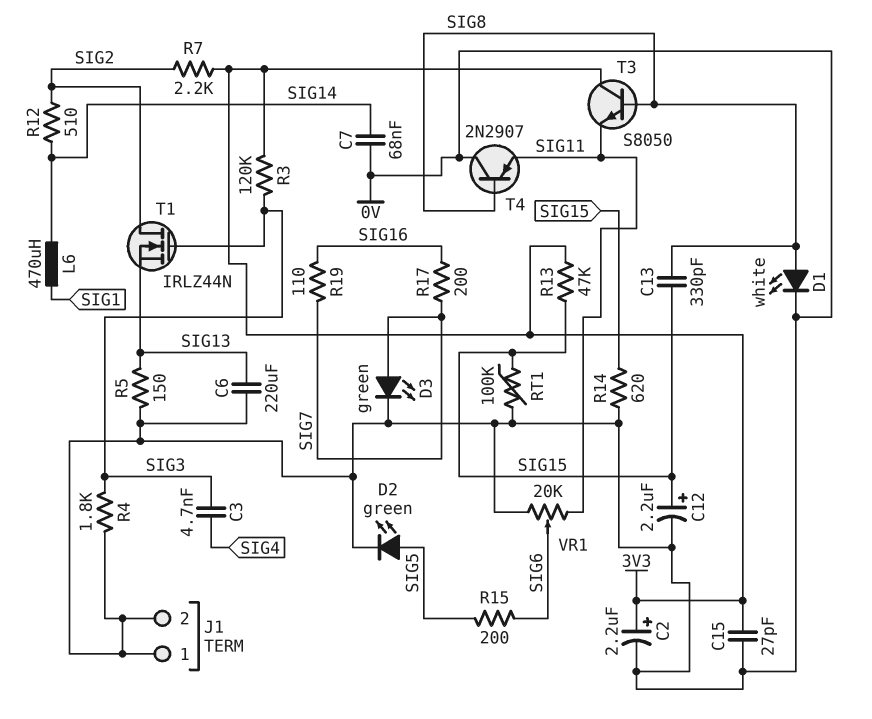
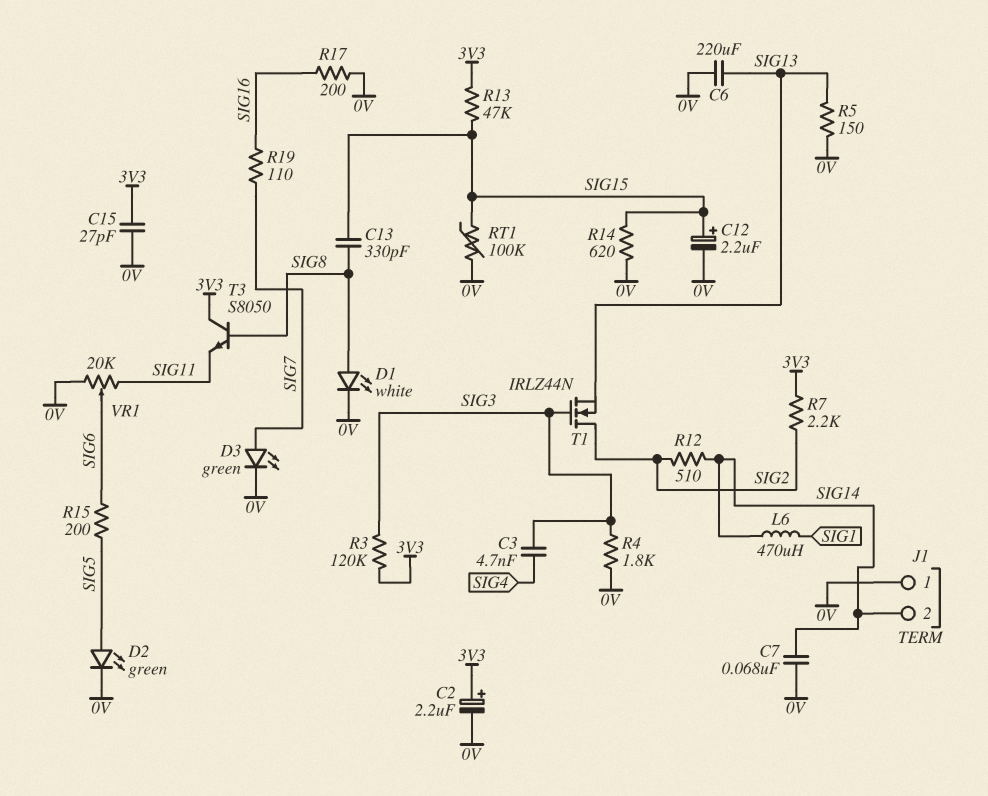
J1 pin 2: 0V -> SIG14
R17: 200 (SIG7, SIG16) -> 200 (0V, SIG16)
T4: PNP 2N2907 (B SIG8, C 0V, E SIG11) -> none

